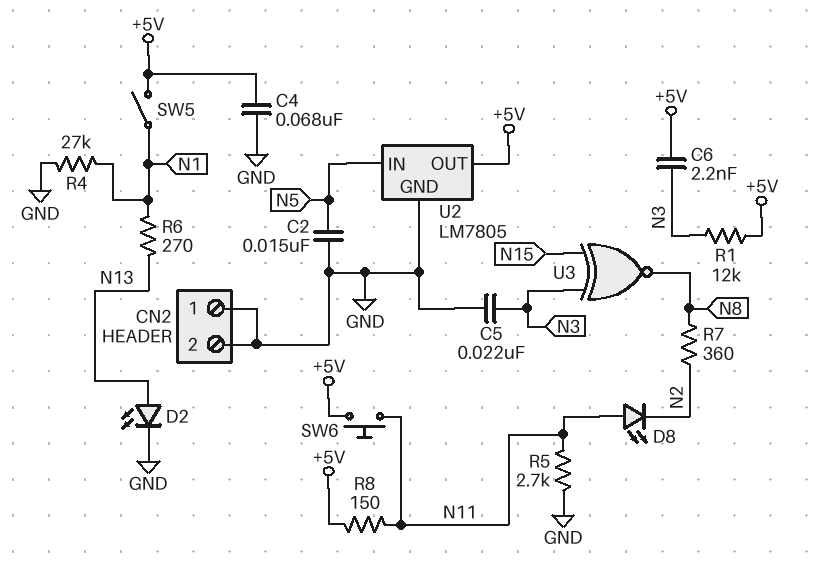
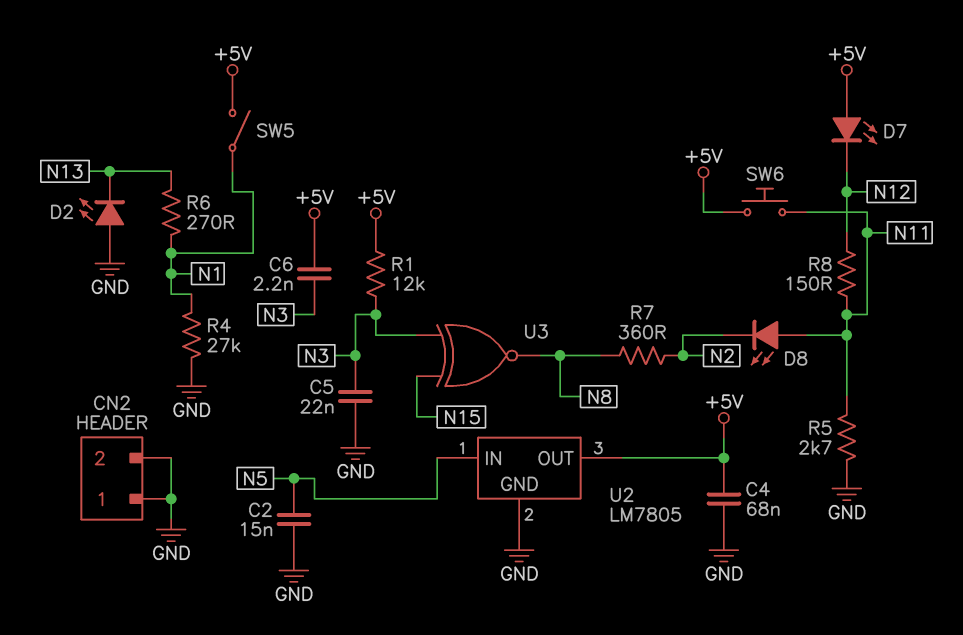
D2: LED (A N13, K GND) -> LED (A GND, K N13)
D7: none -> LED (A +5V, K N12)
R8: 150 (+5V, N11) -> 150 (N11, N12)

